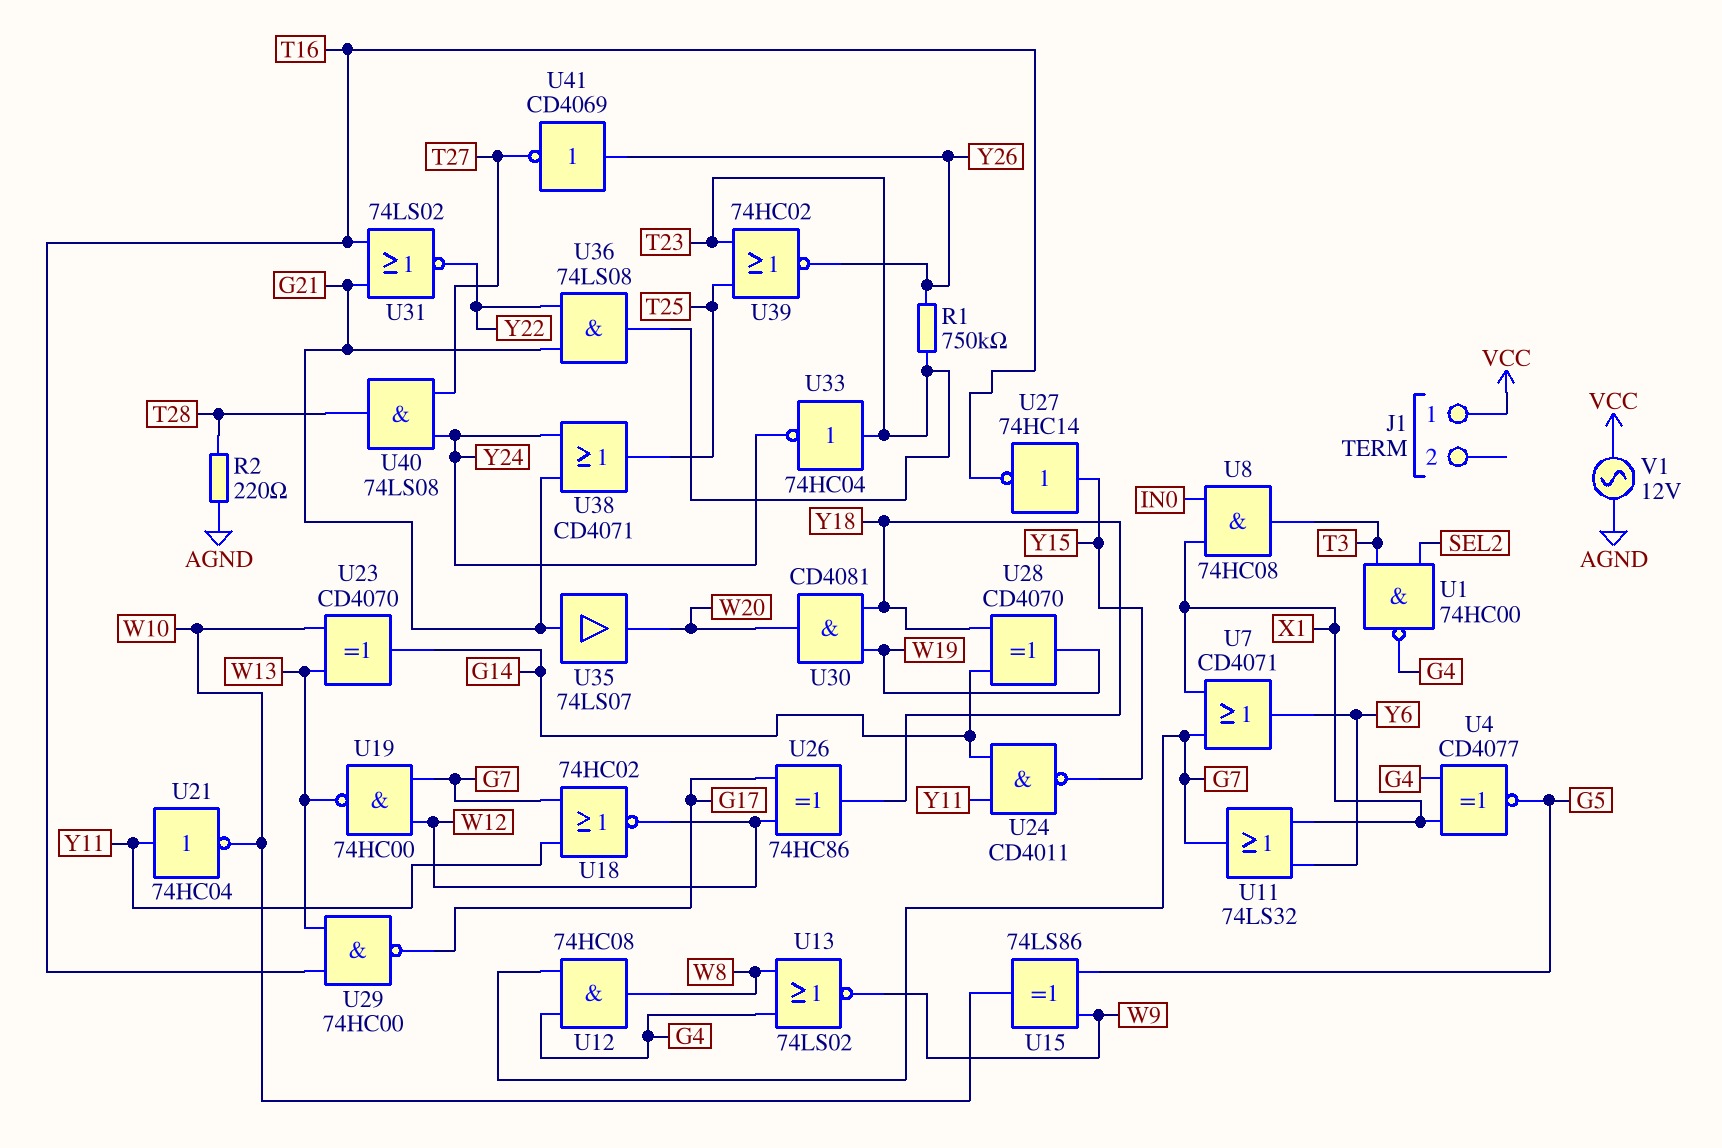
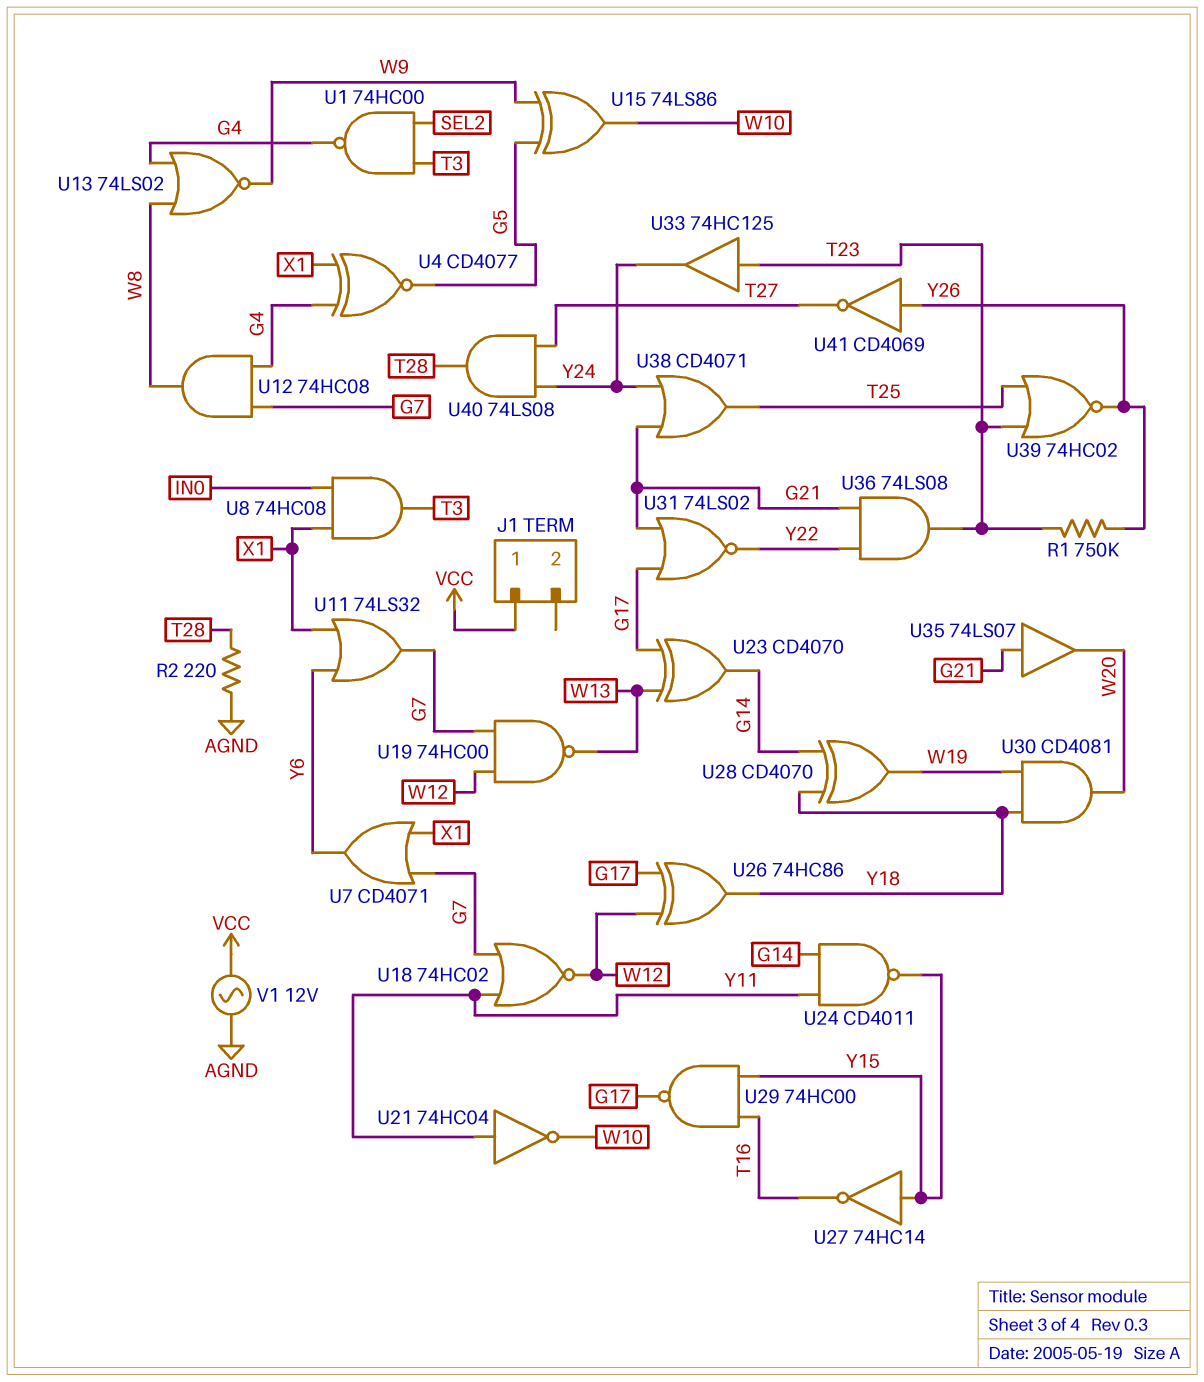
U23: XOR CD4070 (in W10, in W13, out G14) -> XOR CD4070 (in G17, in W13, out G14)
U29: NAND 74HC00 (in T16, in W13, out G17) -> NAND 74HC00 (in T16, in Y15, out G17)
U31: NOR 74LS02 (in G21, in T16, out Y22) -> NOR 74LS02 (in G17, in G21, out Y22)
U33: NOT 74HC04 (in T23, out Y24) -> buffer 74HC125 (in T23, out Y24)

